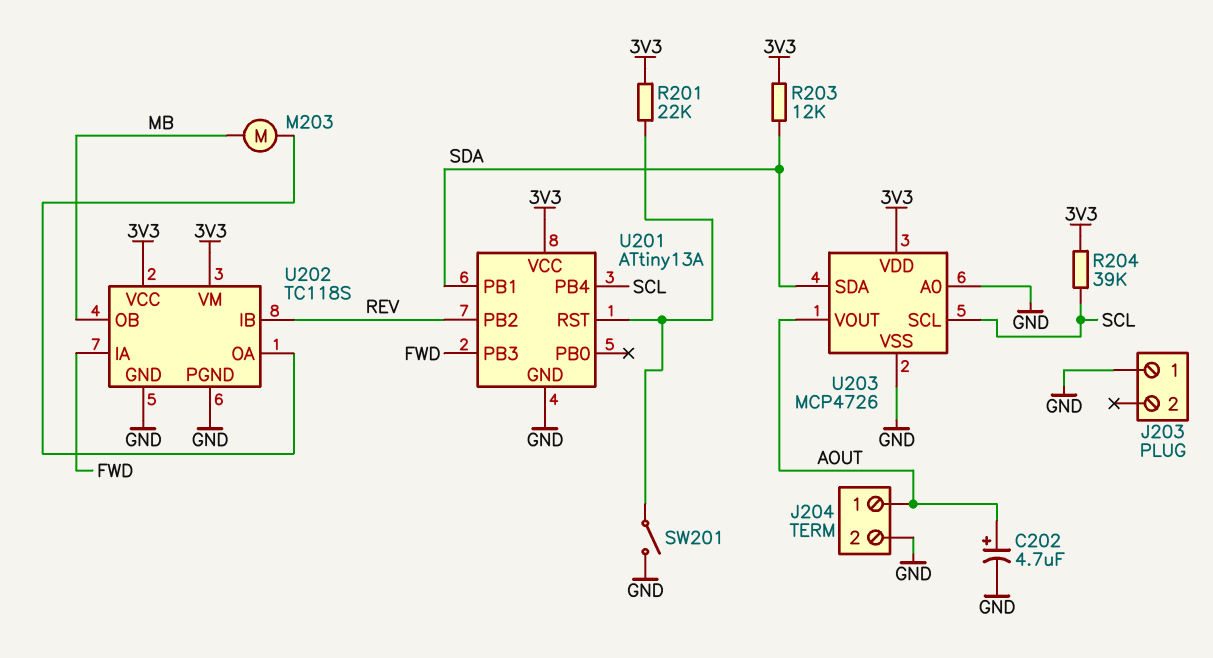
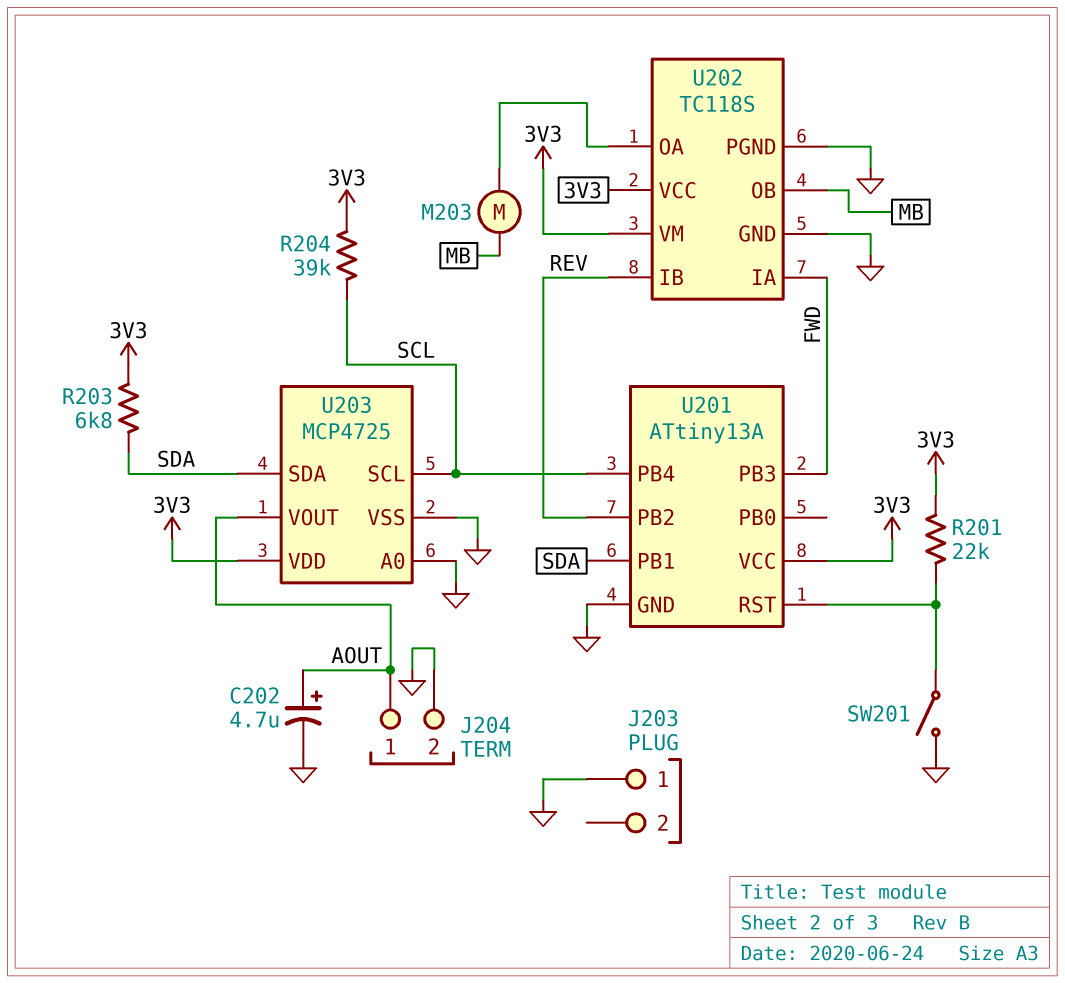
R203: 12k (3V3, SDA) -> 6.8k (3V3, SDA)
U203: MCP4726 -> MCP4725

